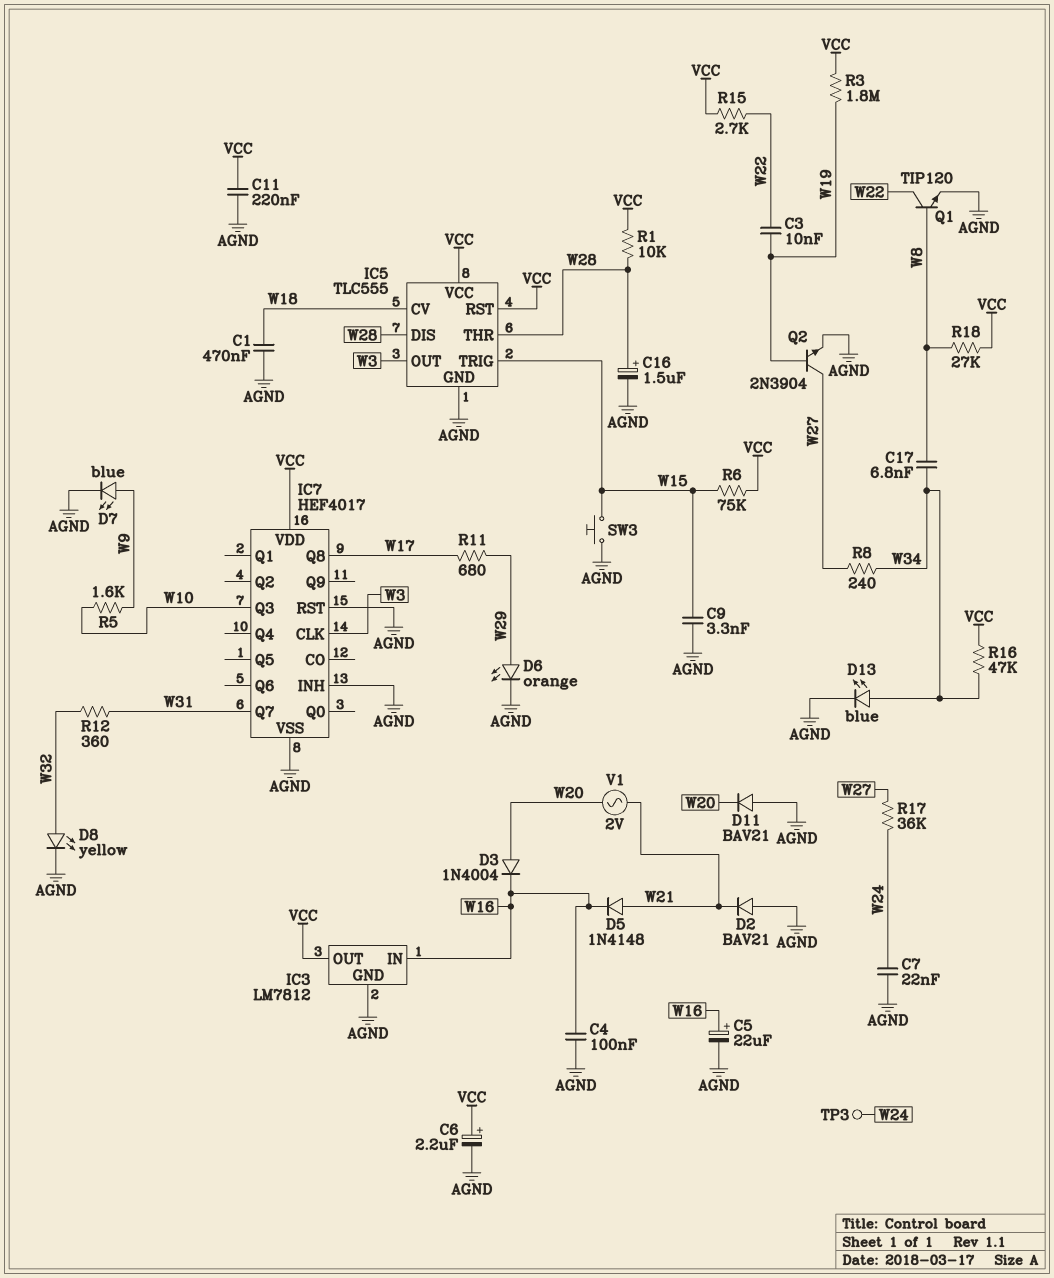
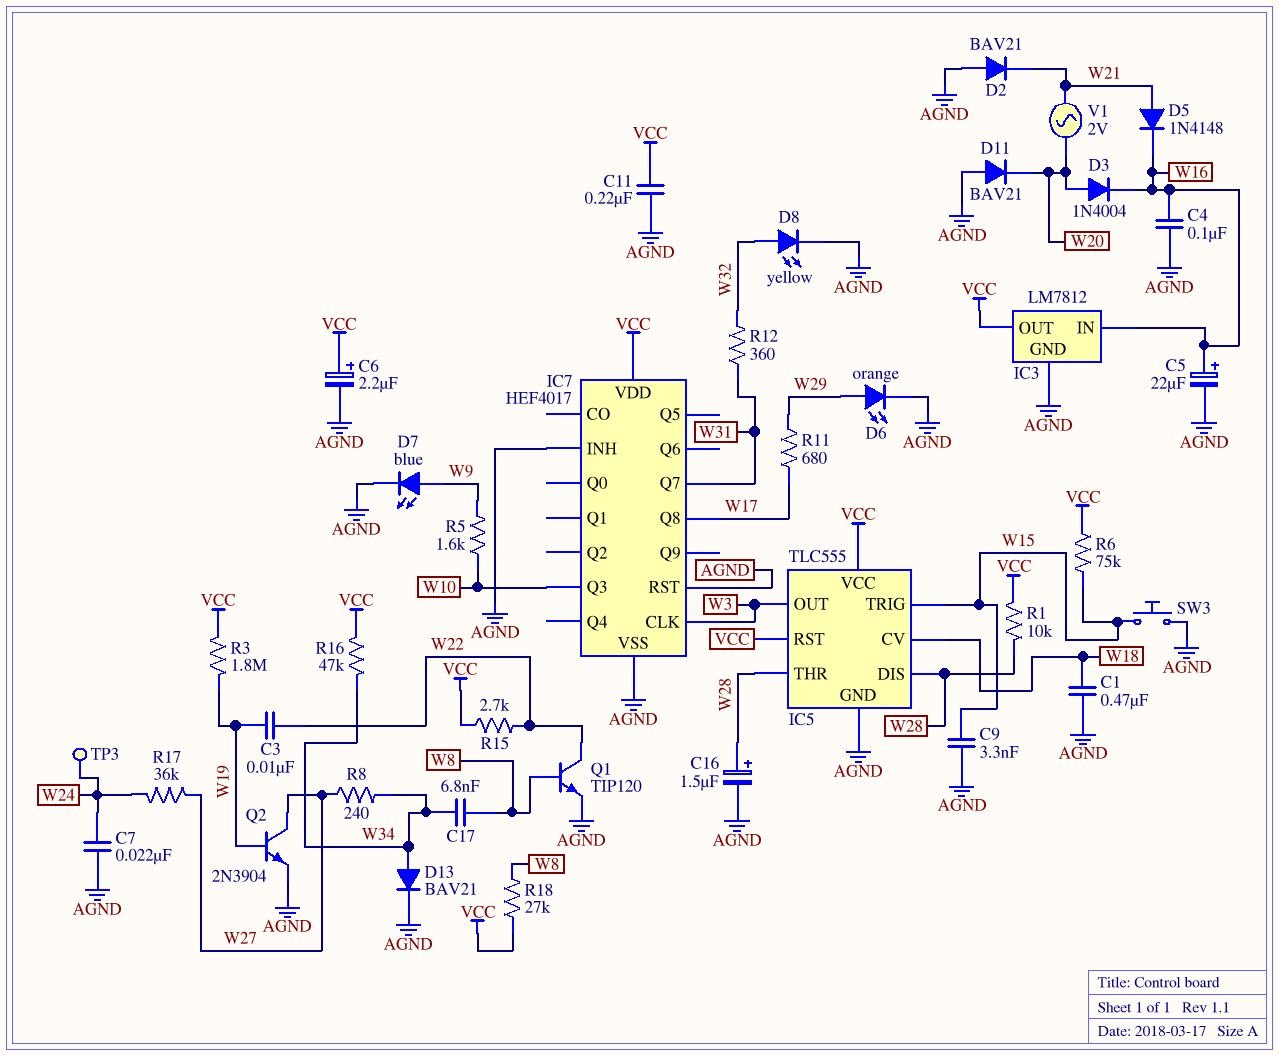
D13: LED blue (A W34, K AGND) -> diode BAV21 (A W34, K AGND)

